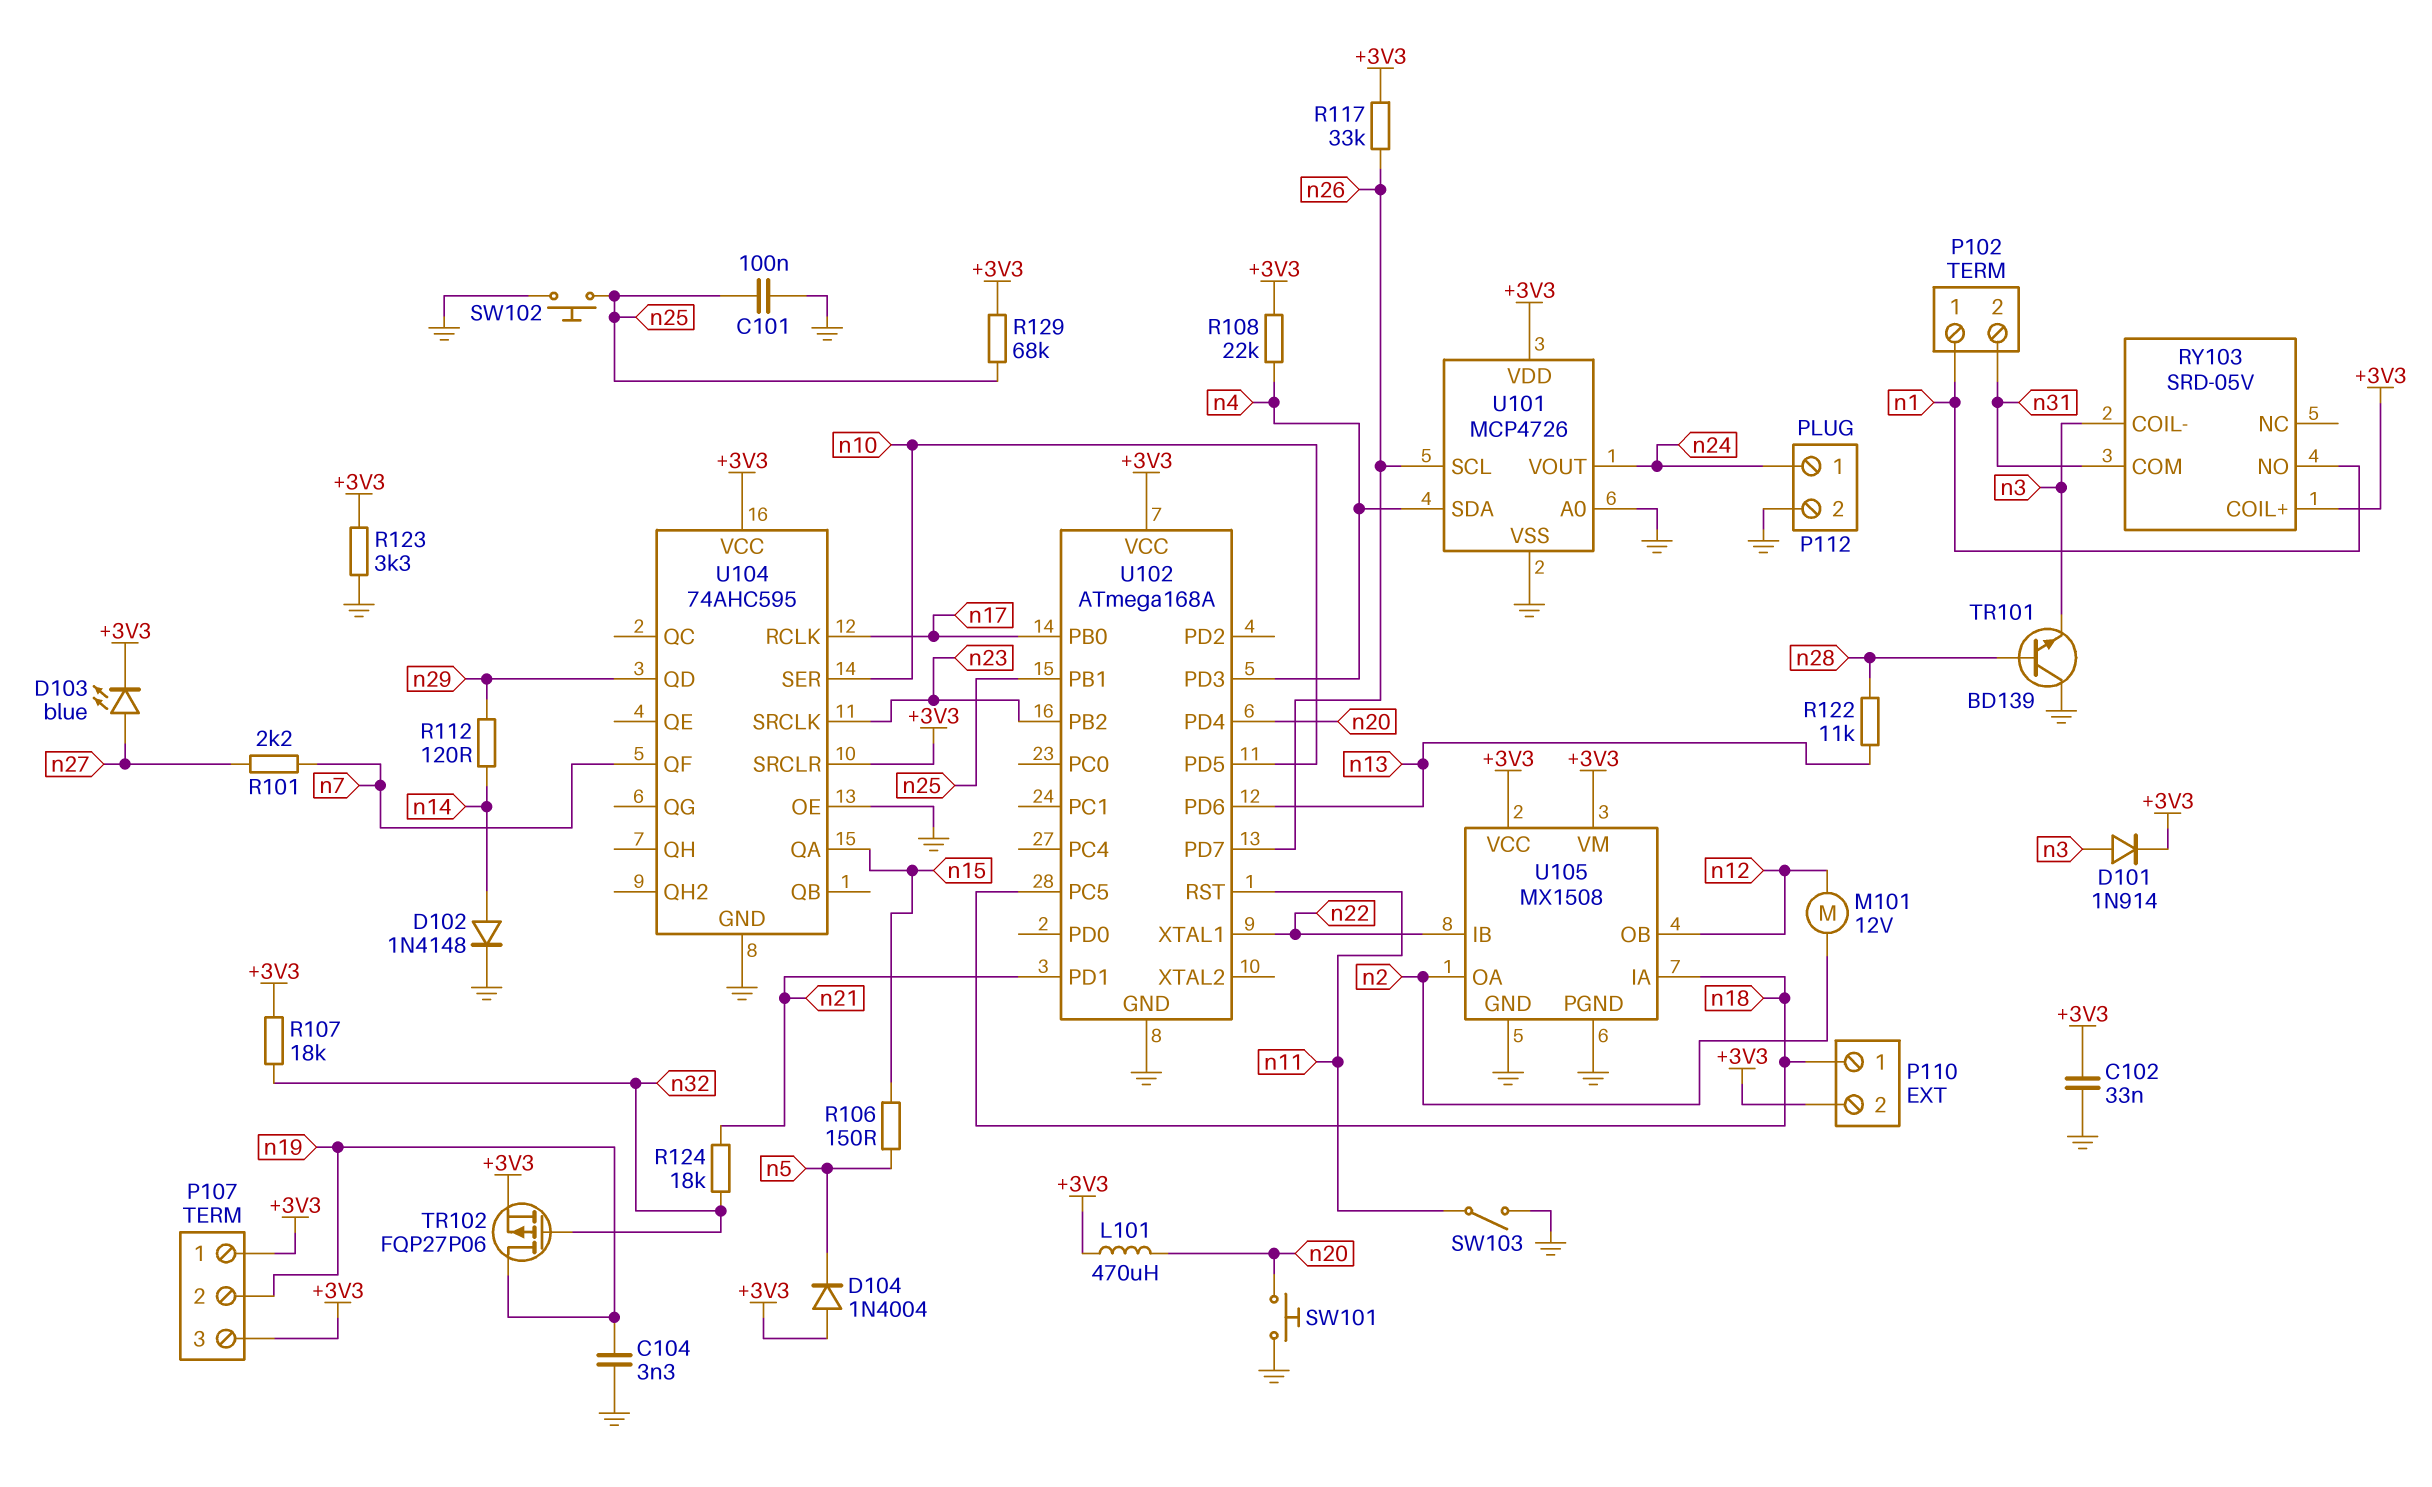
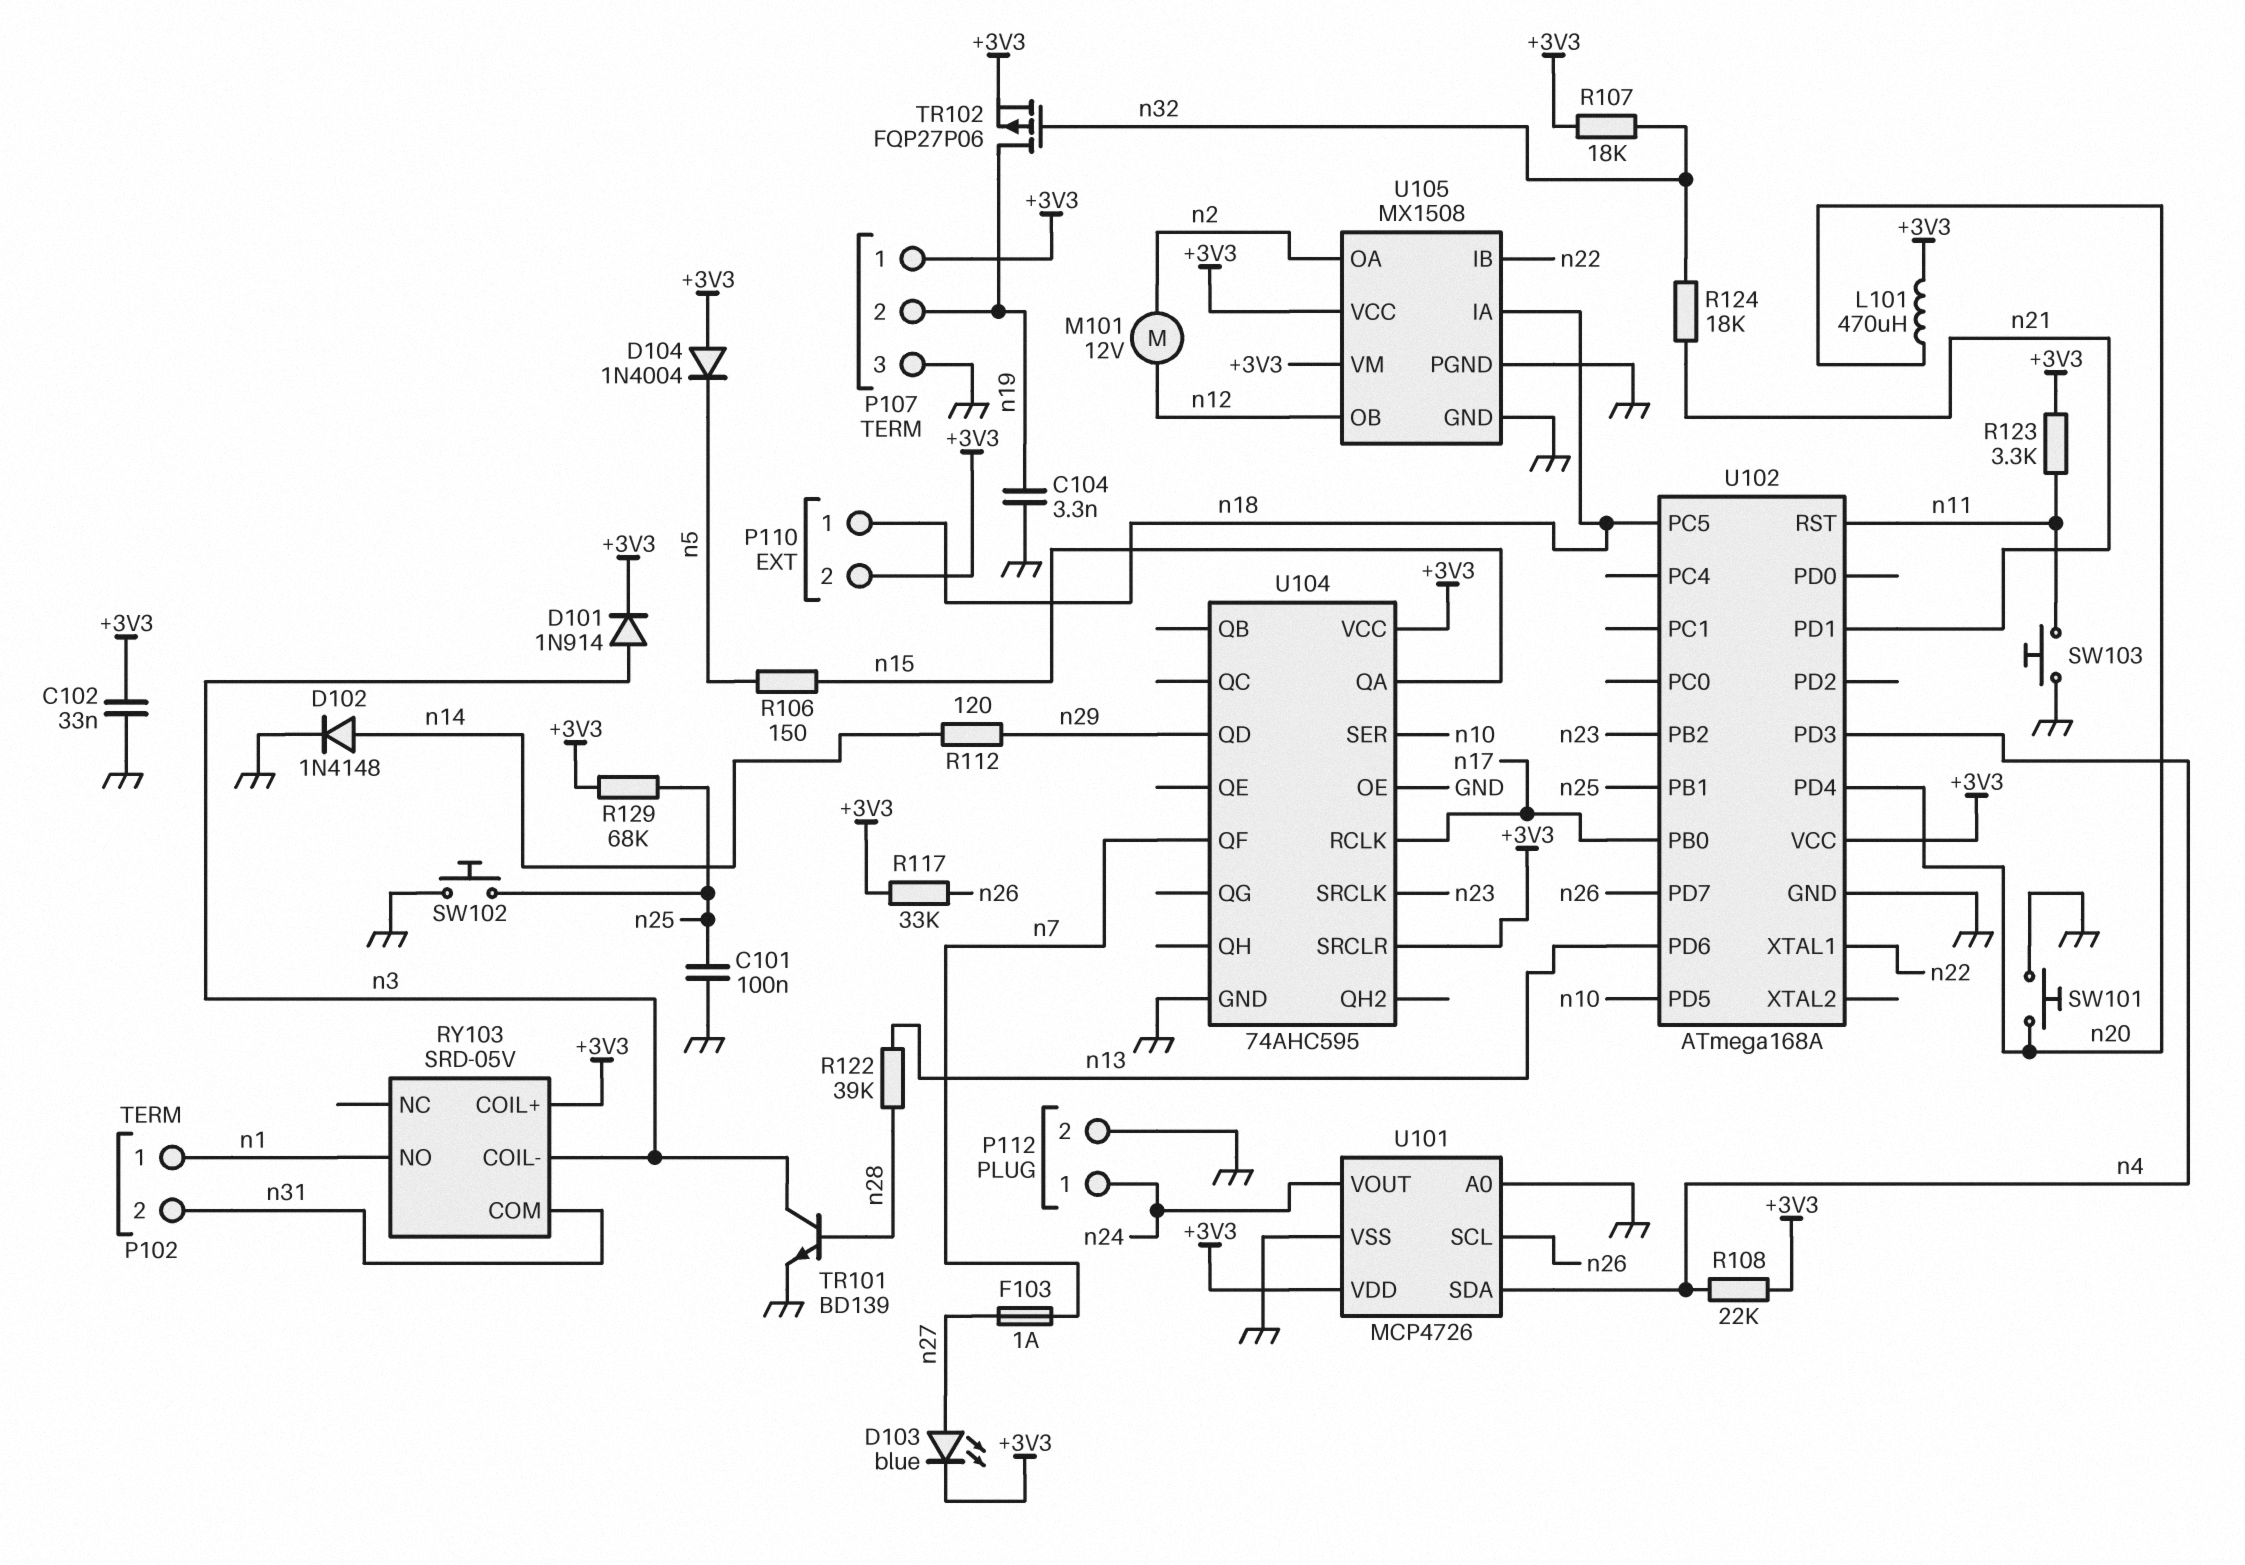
F103: none -> 1A (n7, n27)
P107 pin 3: +3V3 -> GND
R101: 2.2k (n7, n27) -> none
R122: 11k (n13, n28) -> 39k (n13, n28)
R123: 3.3k (+3V3, GND) -> 3.3k (+3V3, n11)
SW103: switch (GND, n11) -> button (GND, n11)
TR101: NPN BD139 (B n28, C GND, E n3) -> NPN BD139 (B n28, C n3, E GND)

